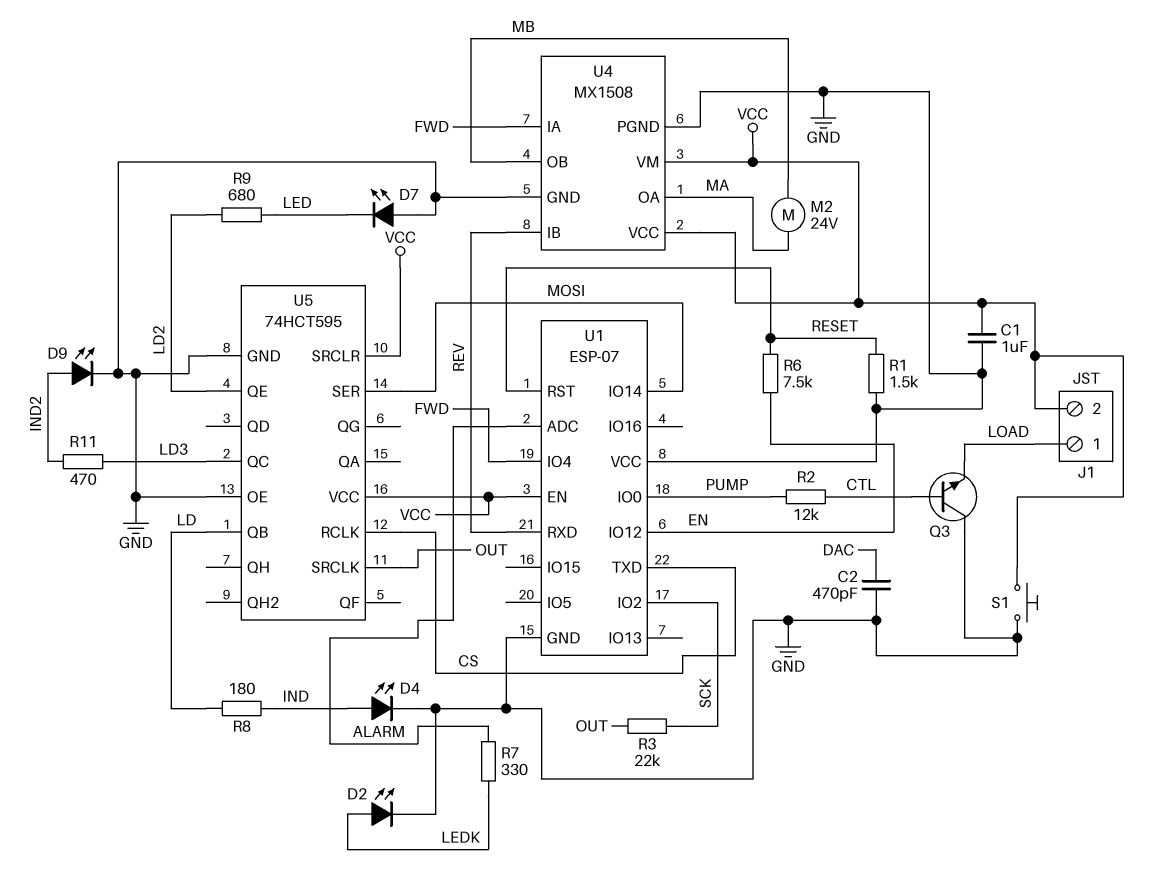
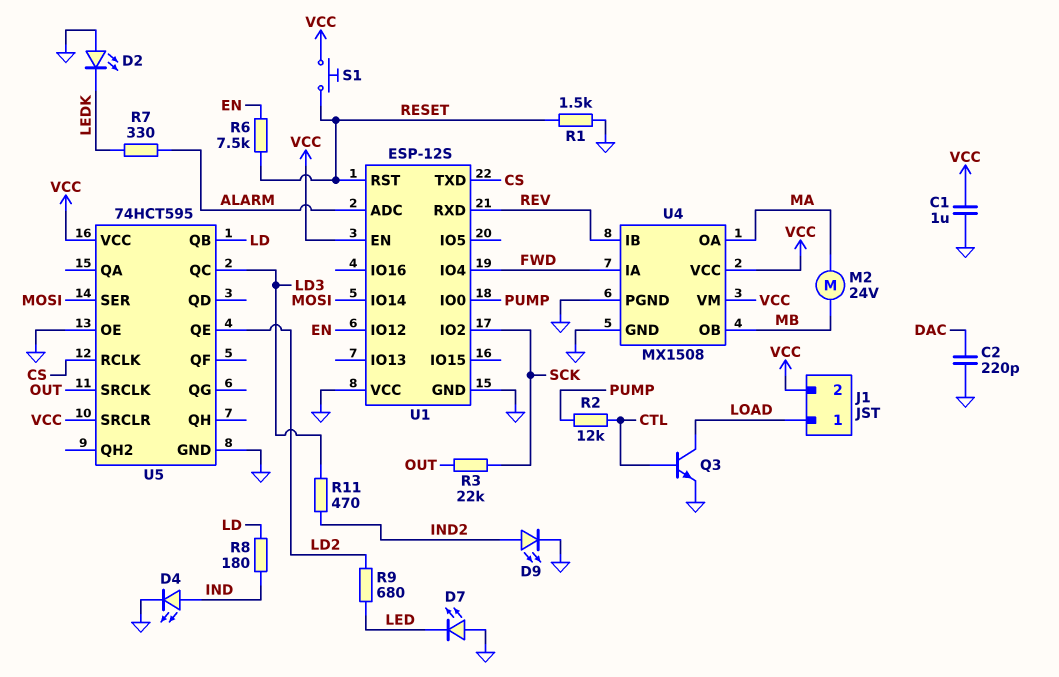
C2: 470pF (DAC, GND) -> 220pF (DAC, GND)
D2: LED (A LEDK, K GND) -> LED (A GND, K LEDK)
Q3: NPN (B CTL, C GND, E LOAD) -> NPN (B CTL, C LOAD, E GND)
S1: button (GND, VCC) -> button (RESET, VCC)
U1: ESP-07 -> ESP-12S

